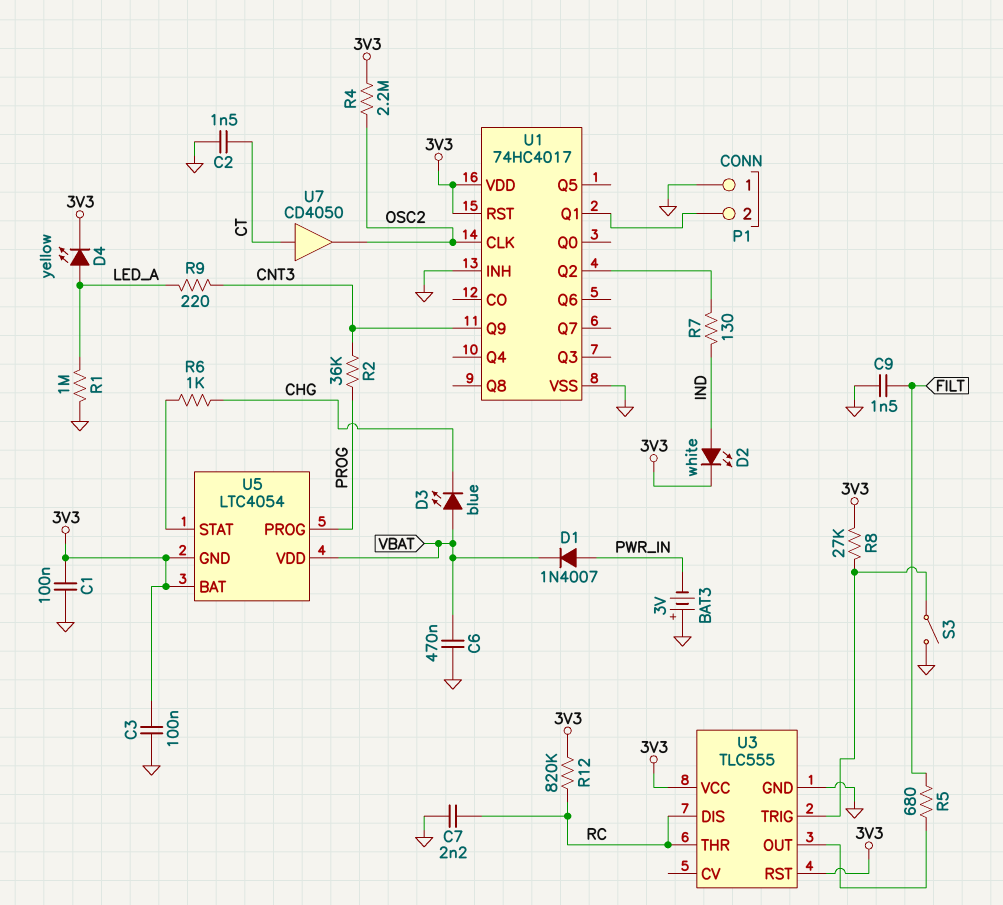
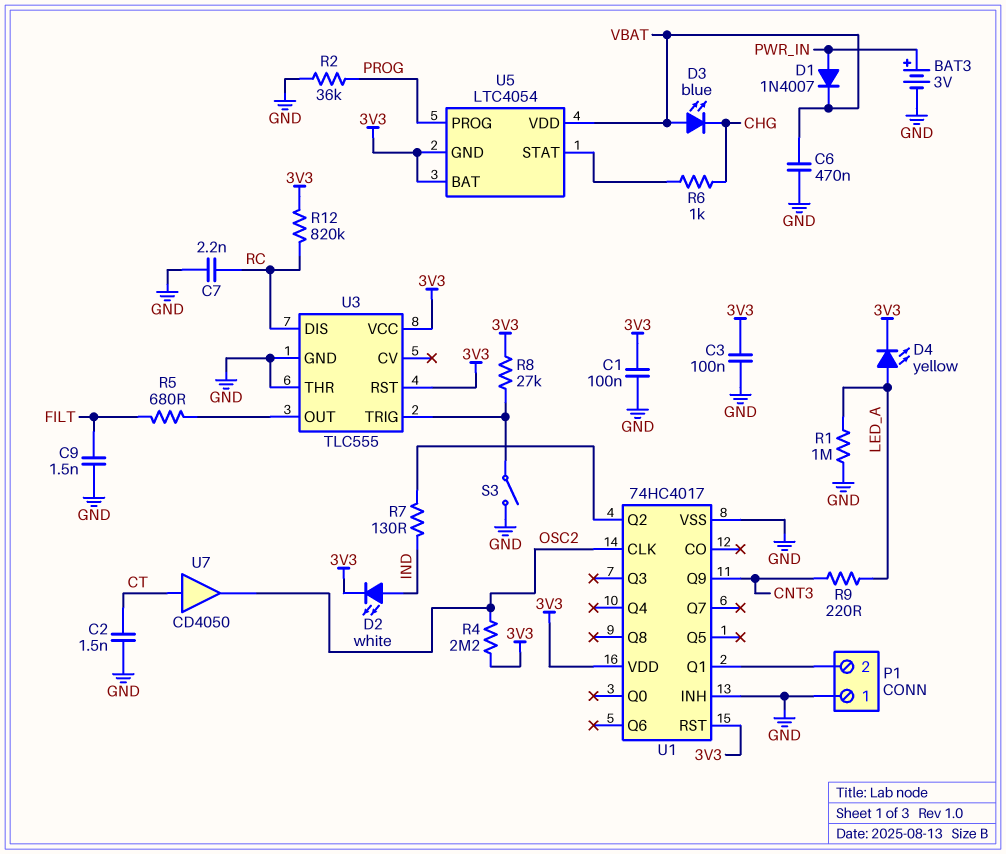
BAT3: 3V (plus GND, minus PWR_IN) -> 3V (plus PWR_IN, minus GND)
R2: 36k (CNT3, PROG) -> 36k (GND, PROG)
U3 pin THR: RC -> GND

